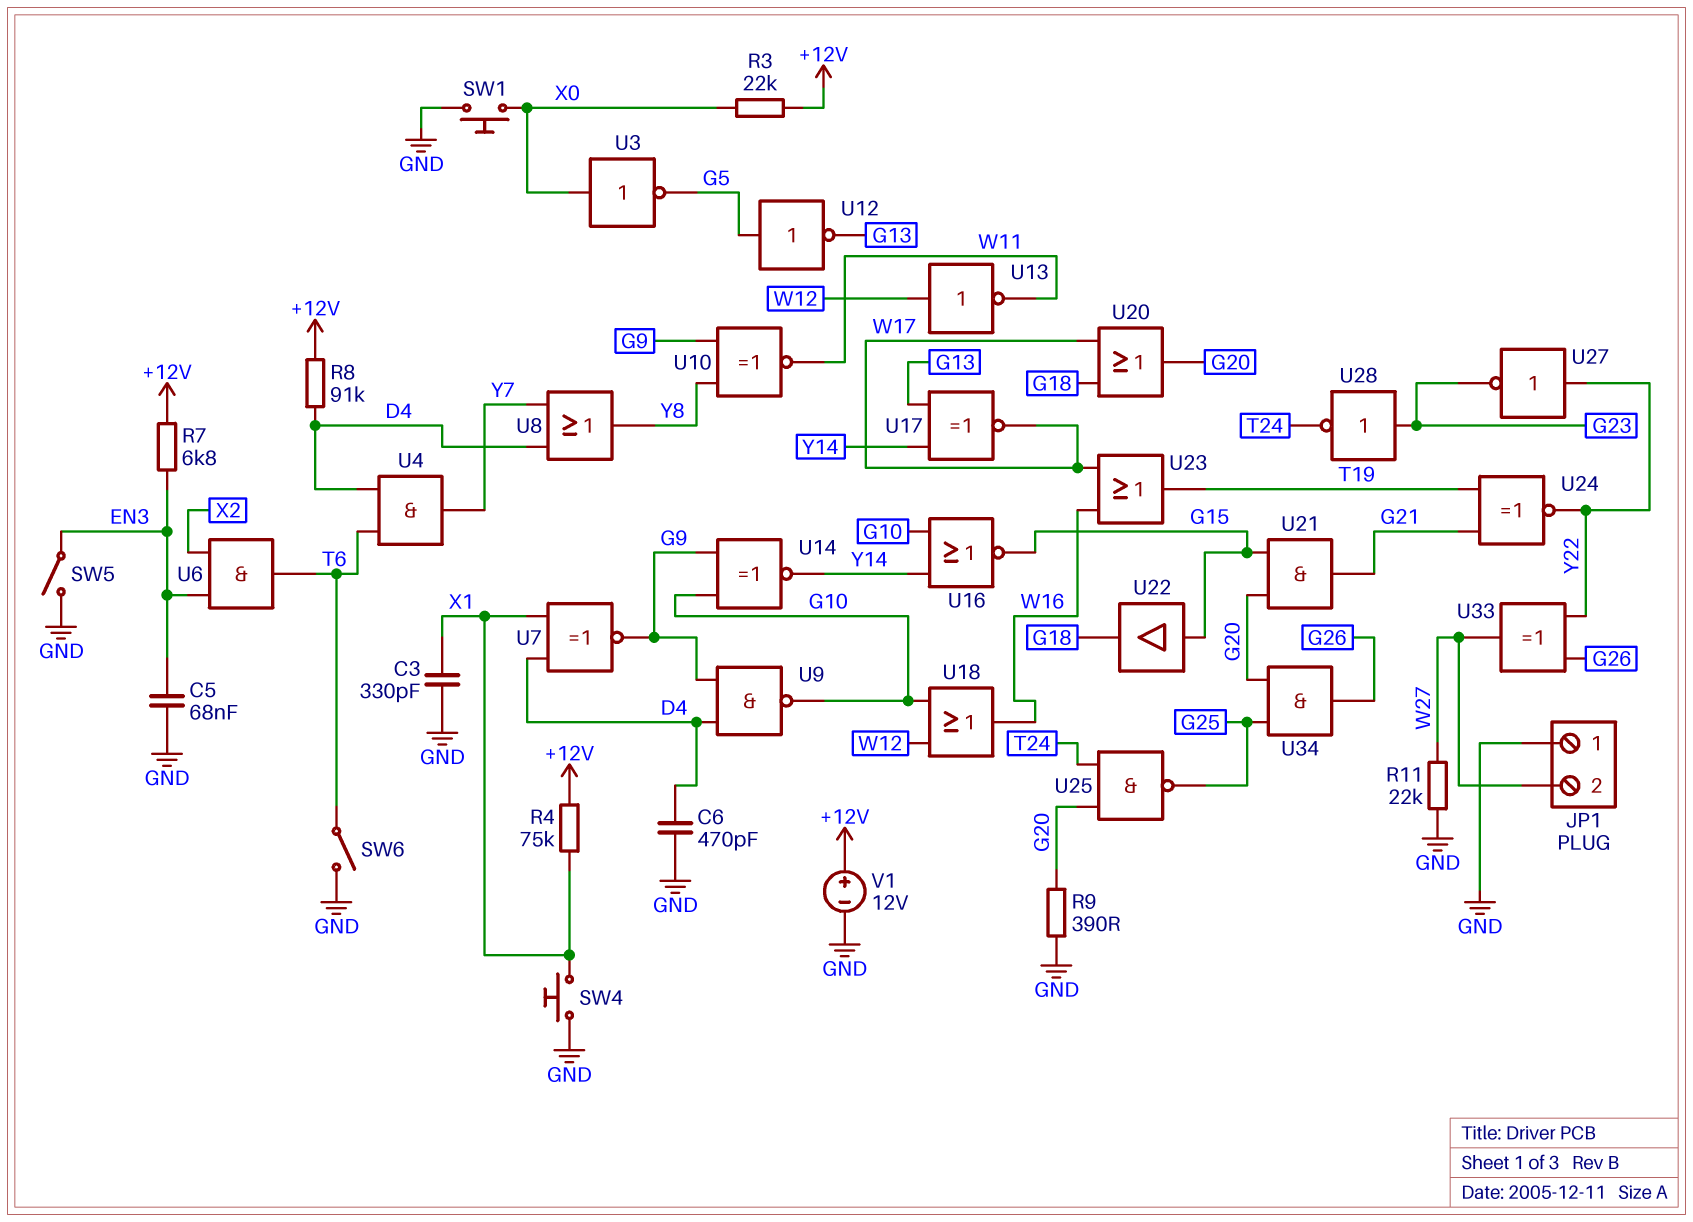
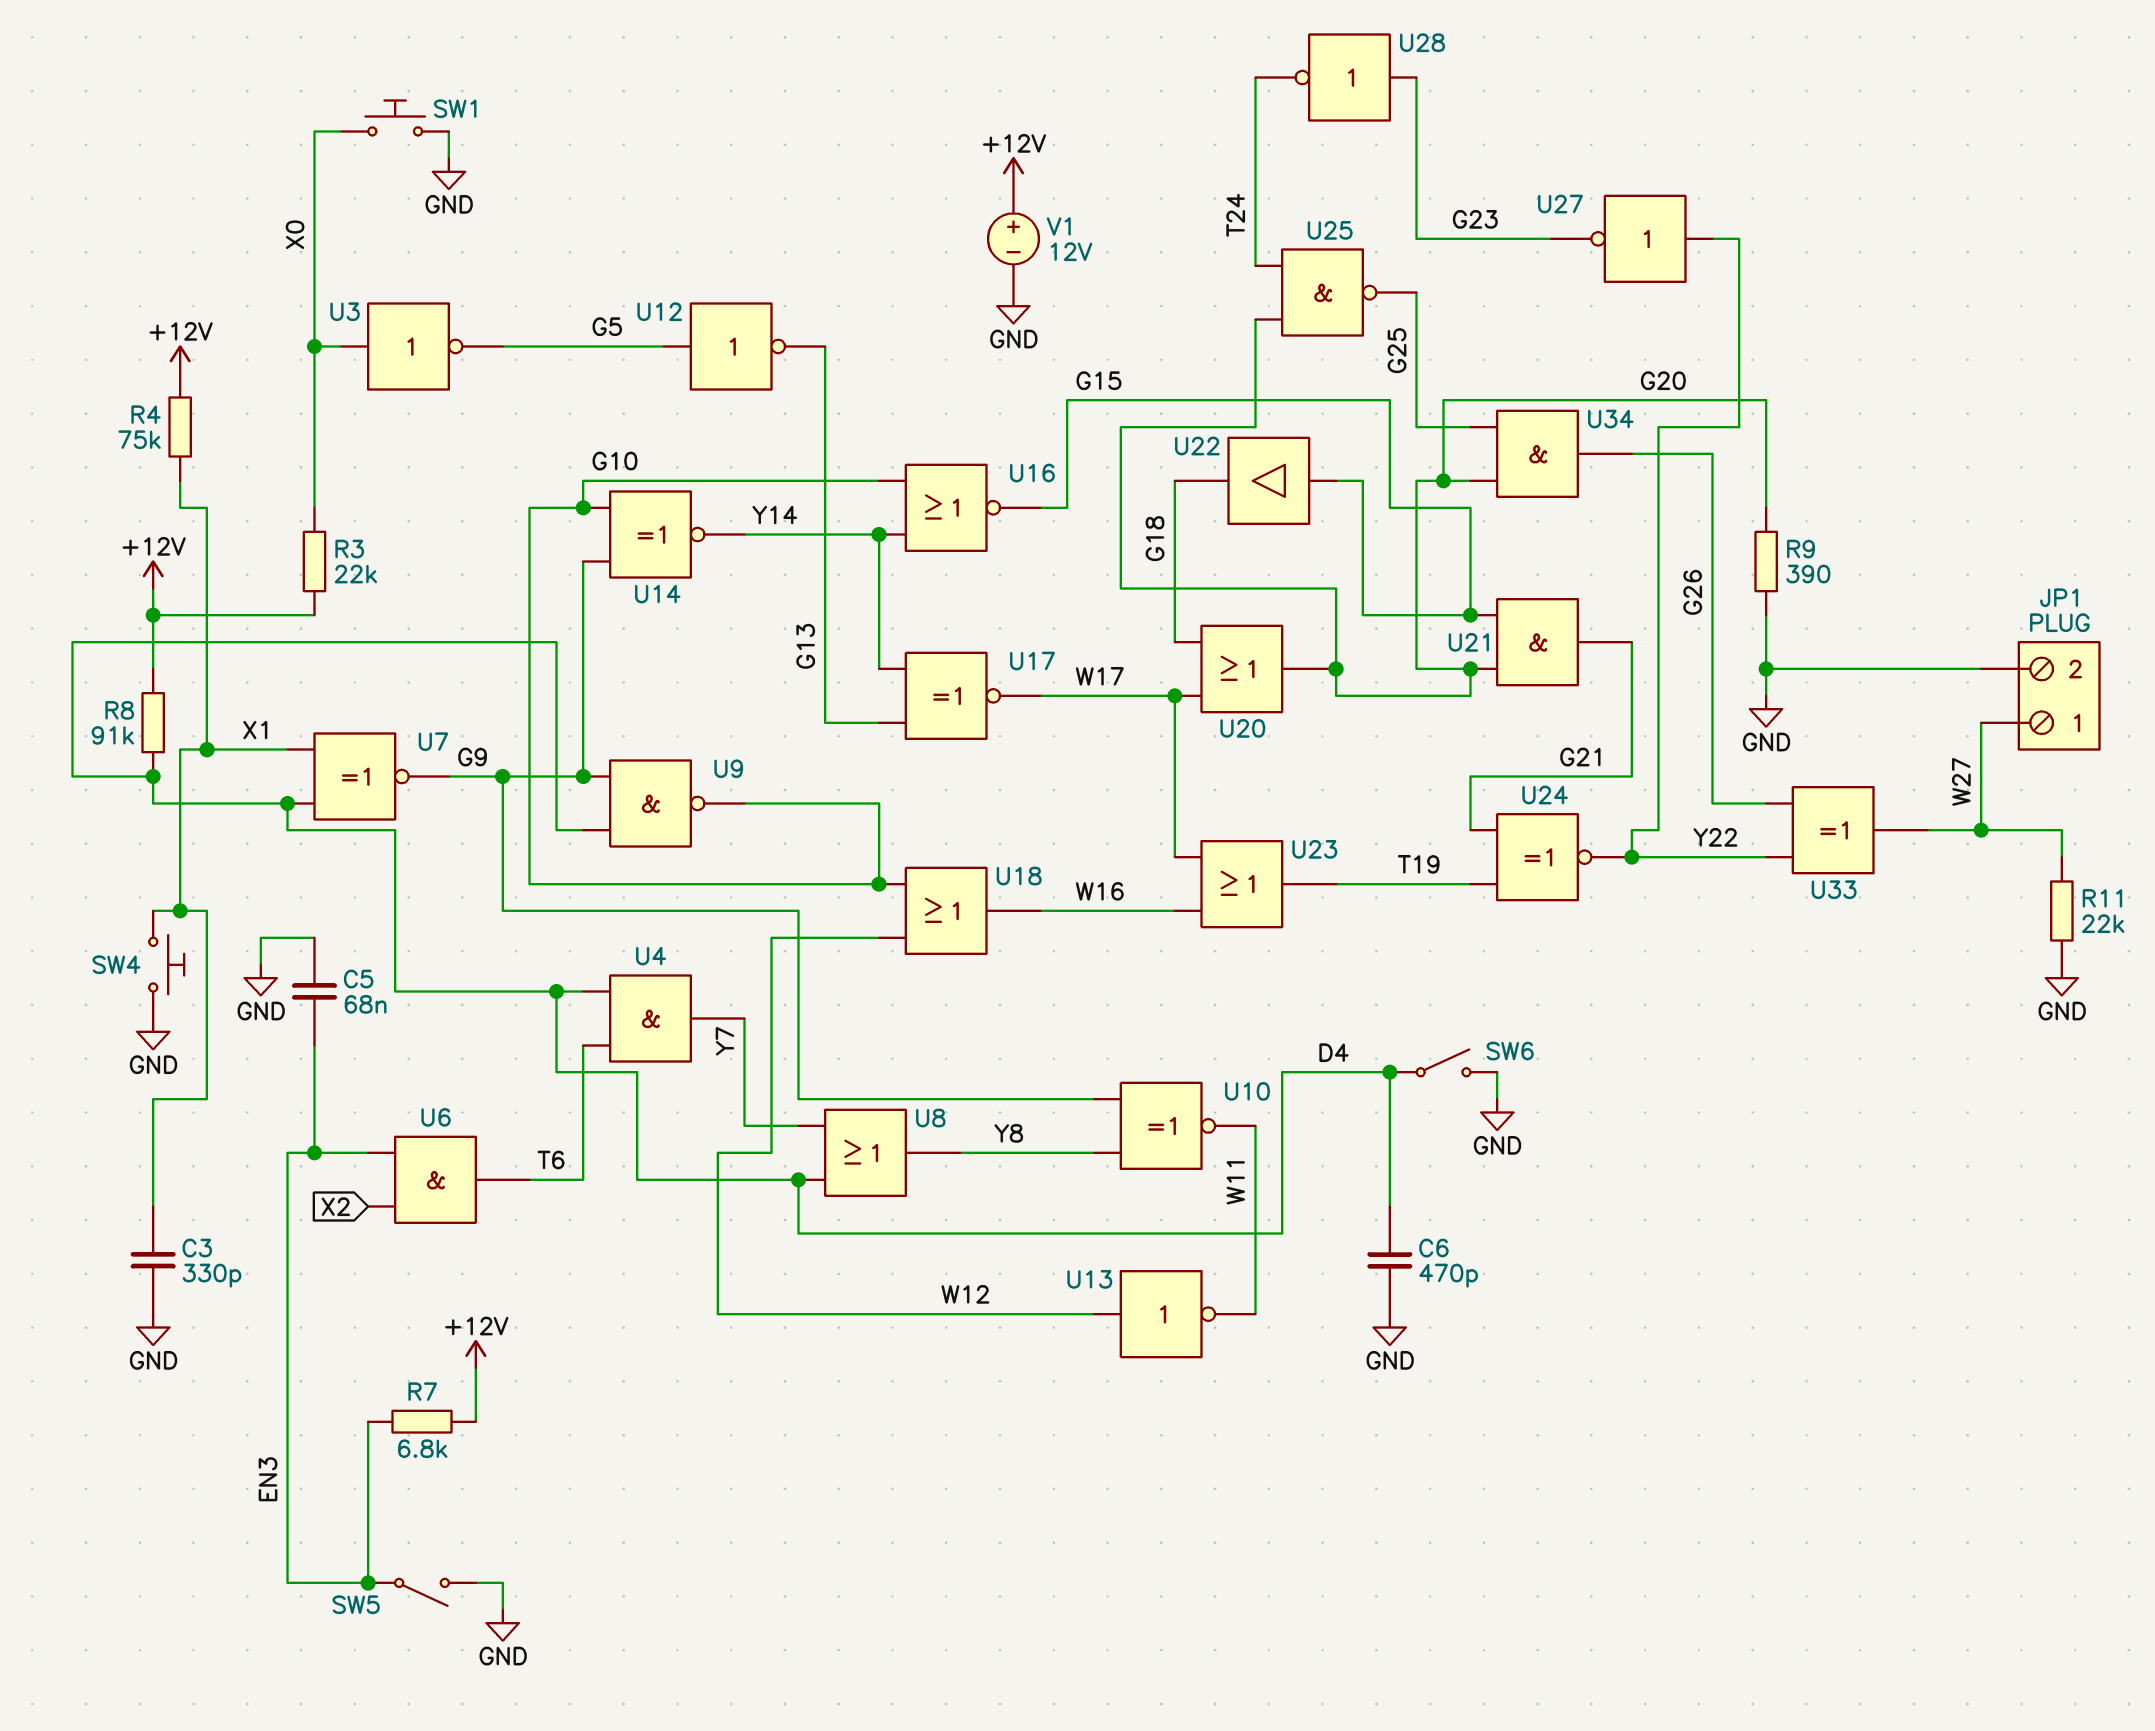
JP1 pin 1: GND -> W27
JP1 pin 2: W27 -> GND
SW6: switch (GND, T6) -> switch (D4, GND)

